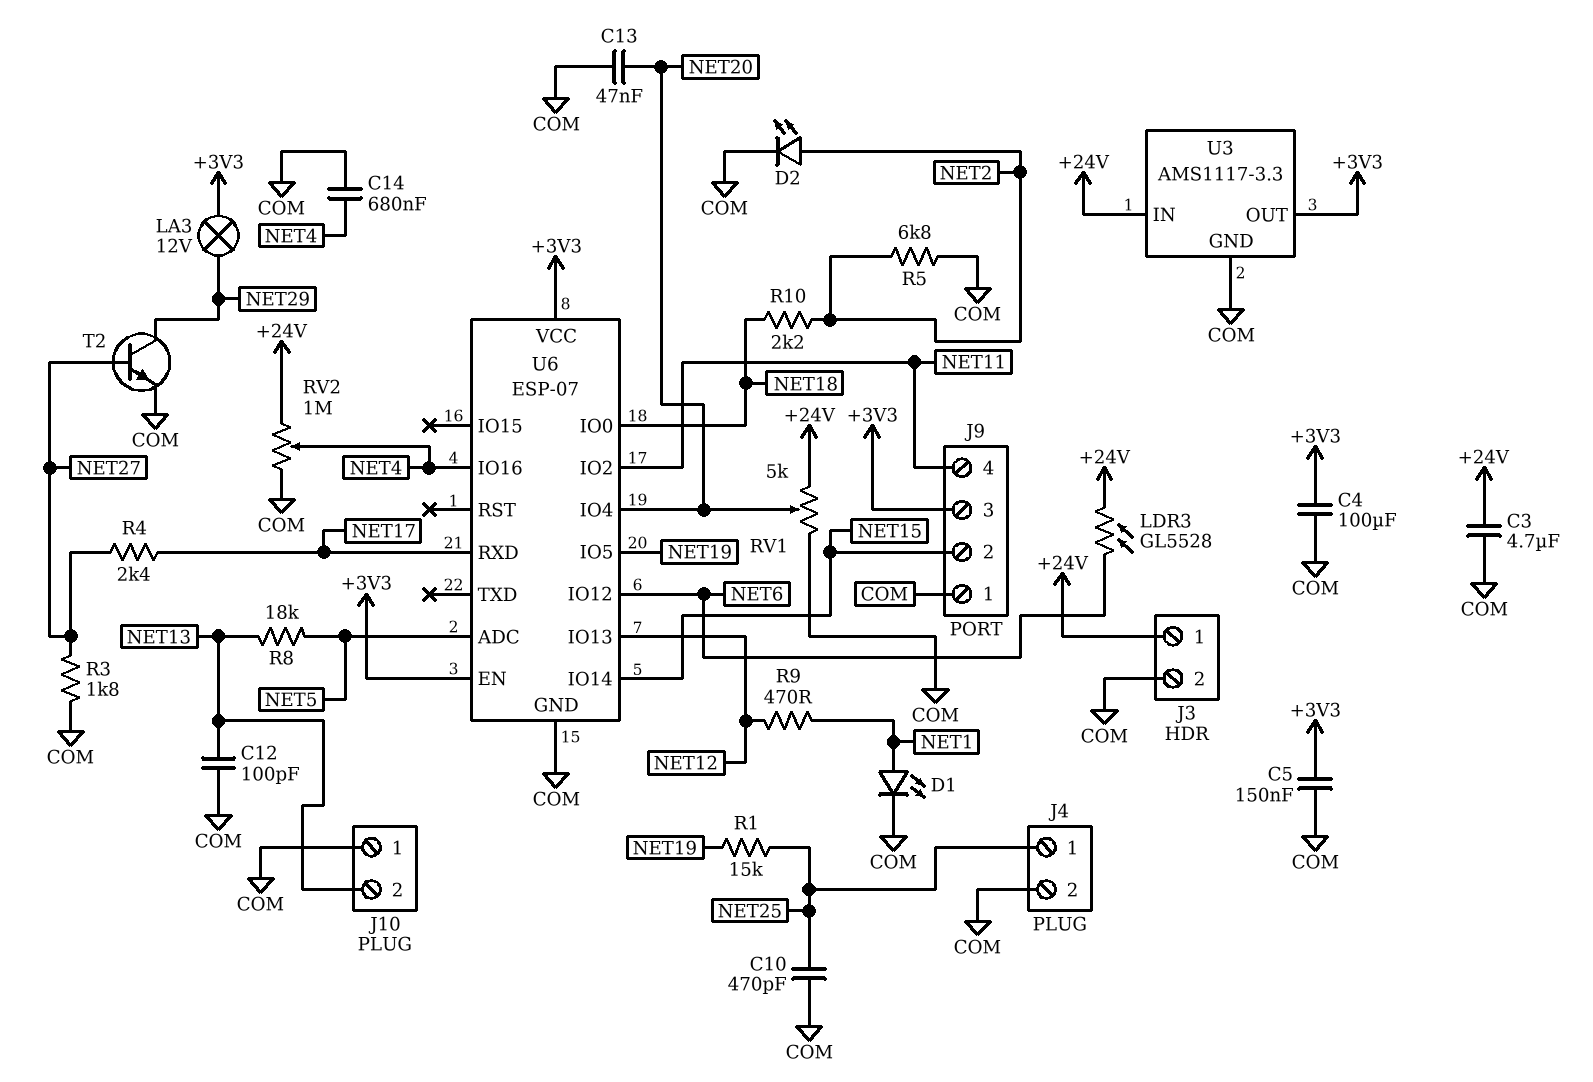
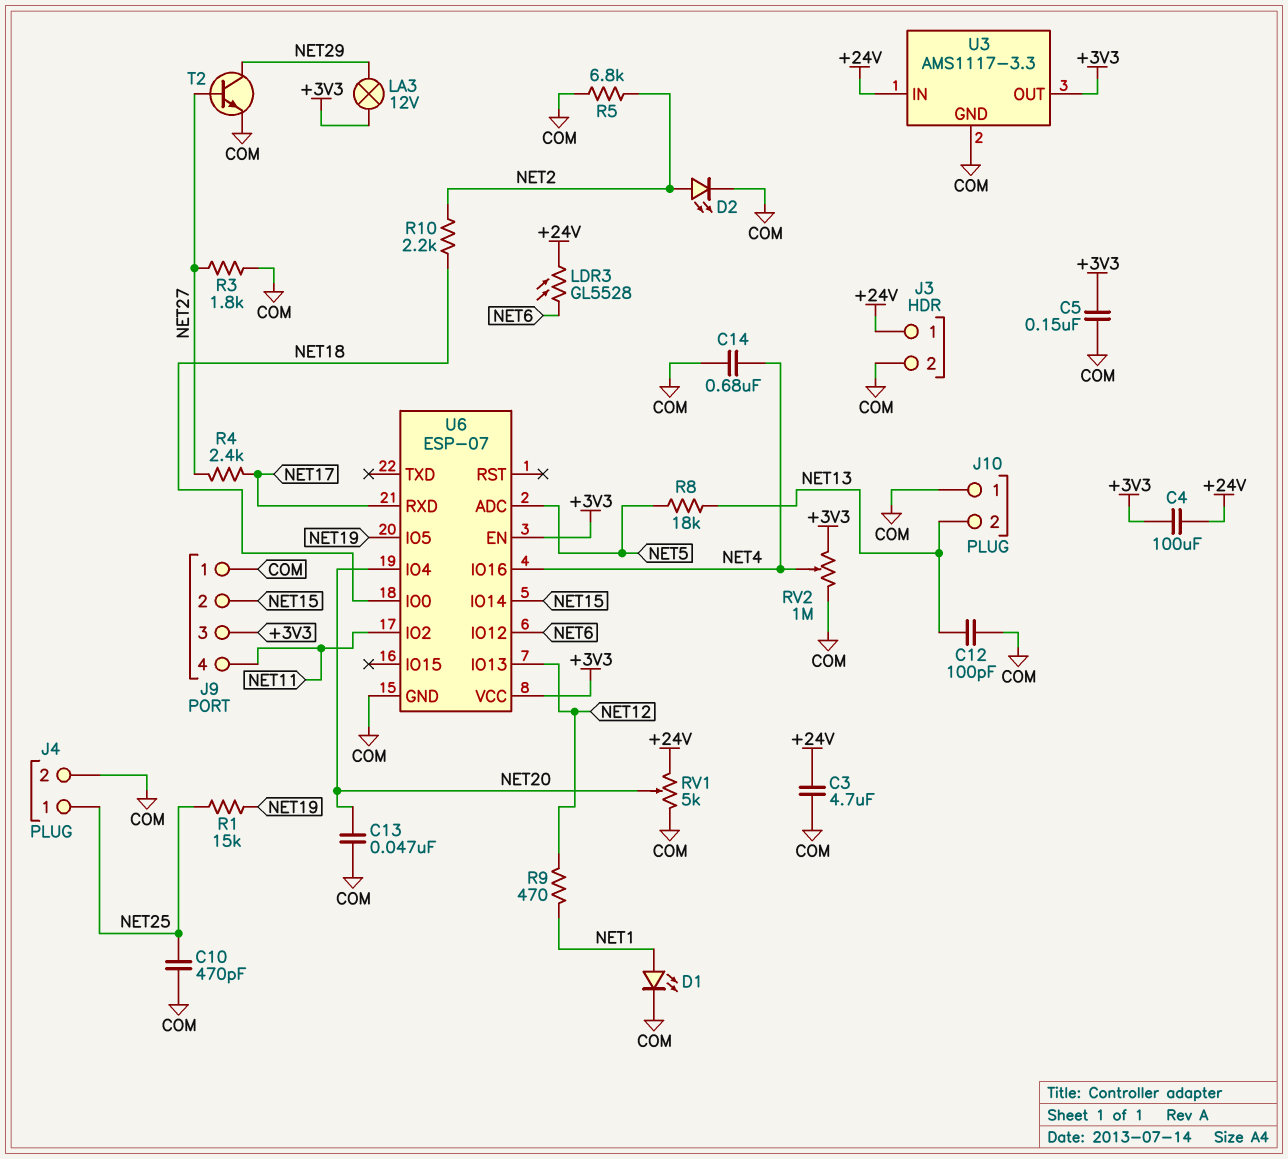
C4: 100uF (+3V3, COM) -> 100uF (+3V3, +24V)
RV2: 1M (+24V, COM, wiper NET4) -> 1M (+3V3, COM, wiper NET4)

